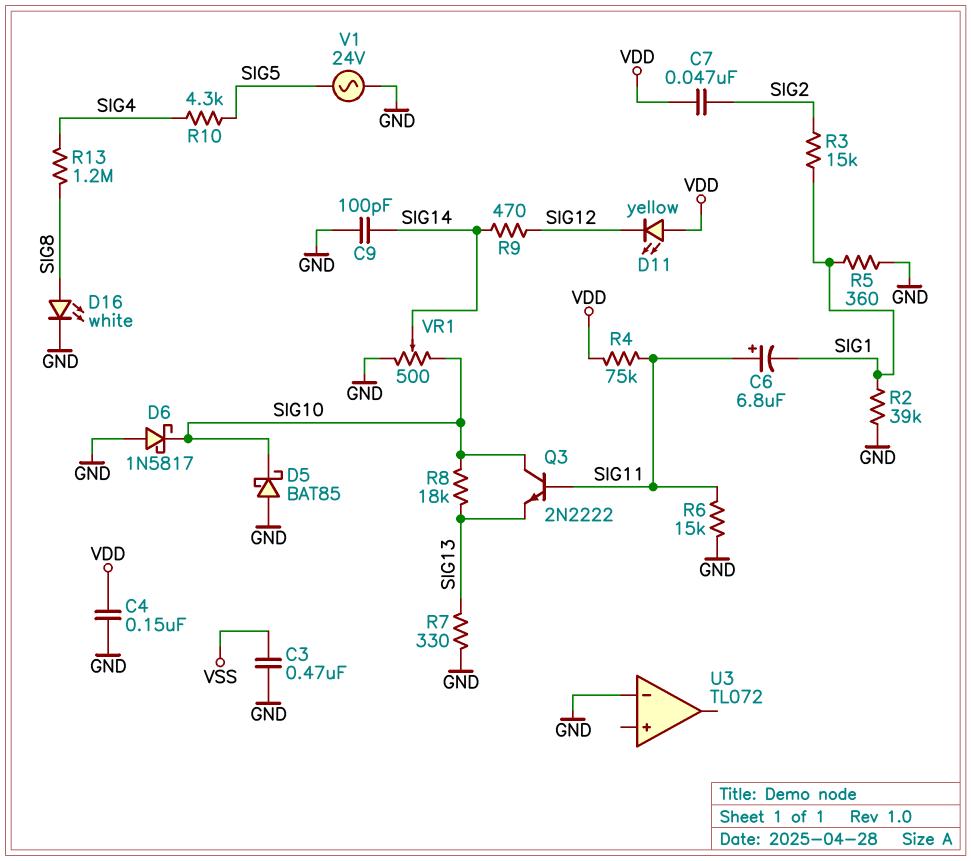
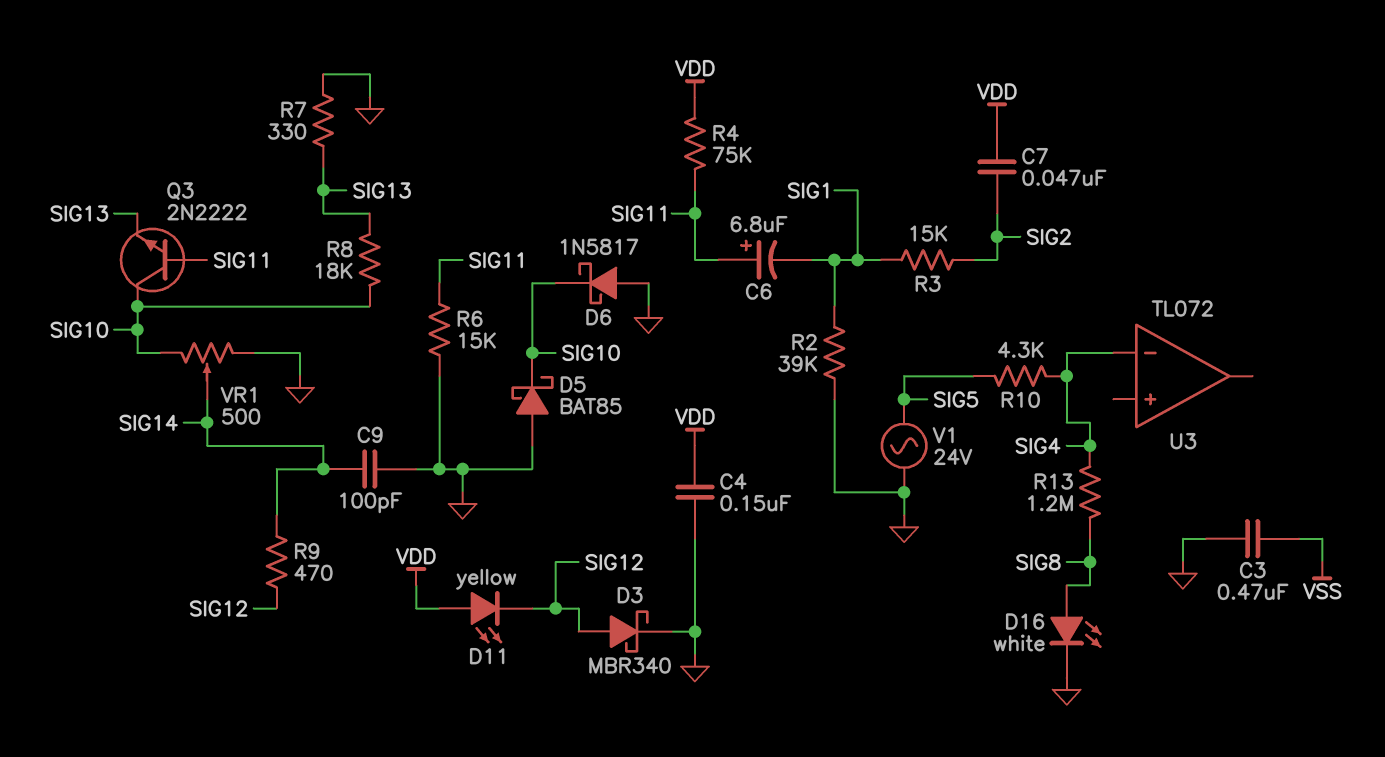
D3: none -> schottky MBR340 (A SIG12, K GND)
R5: 360 (GND, SIG1) -> none
U3 pin in-: GND -> SIG4

